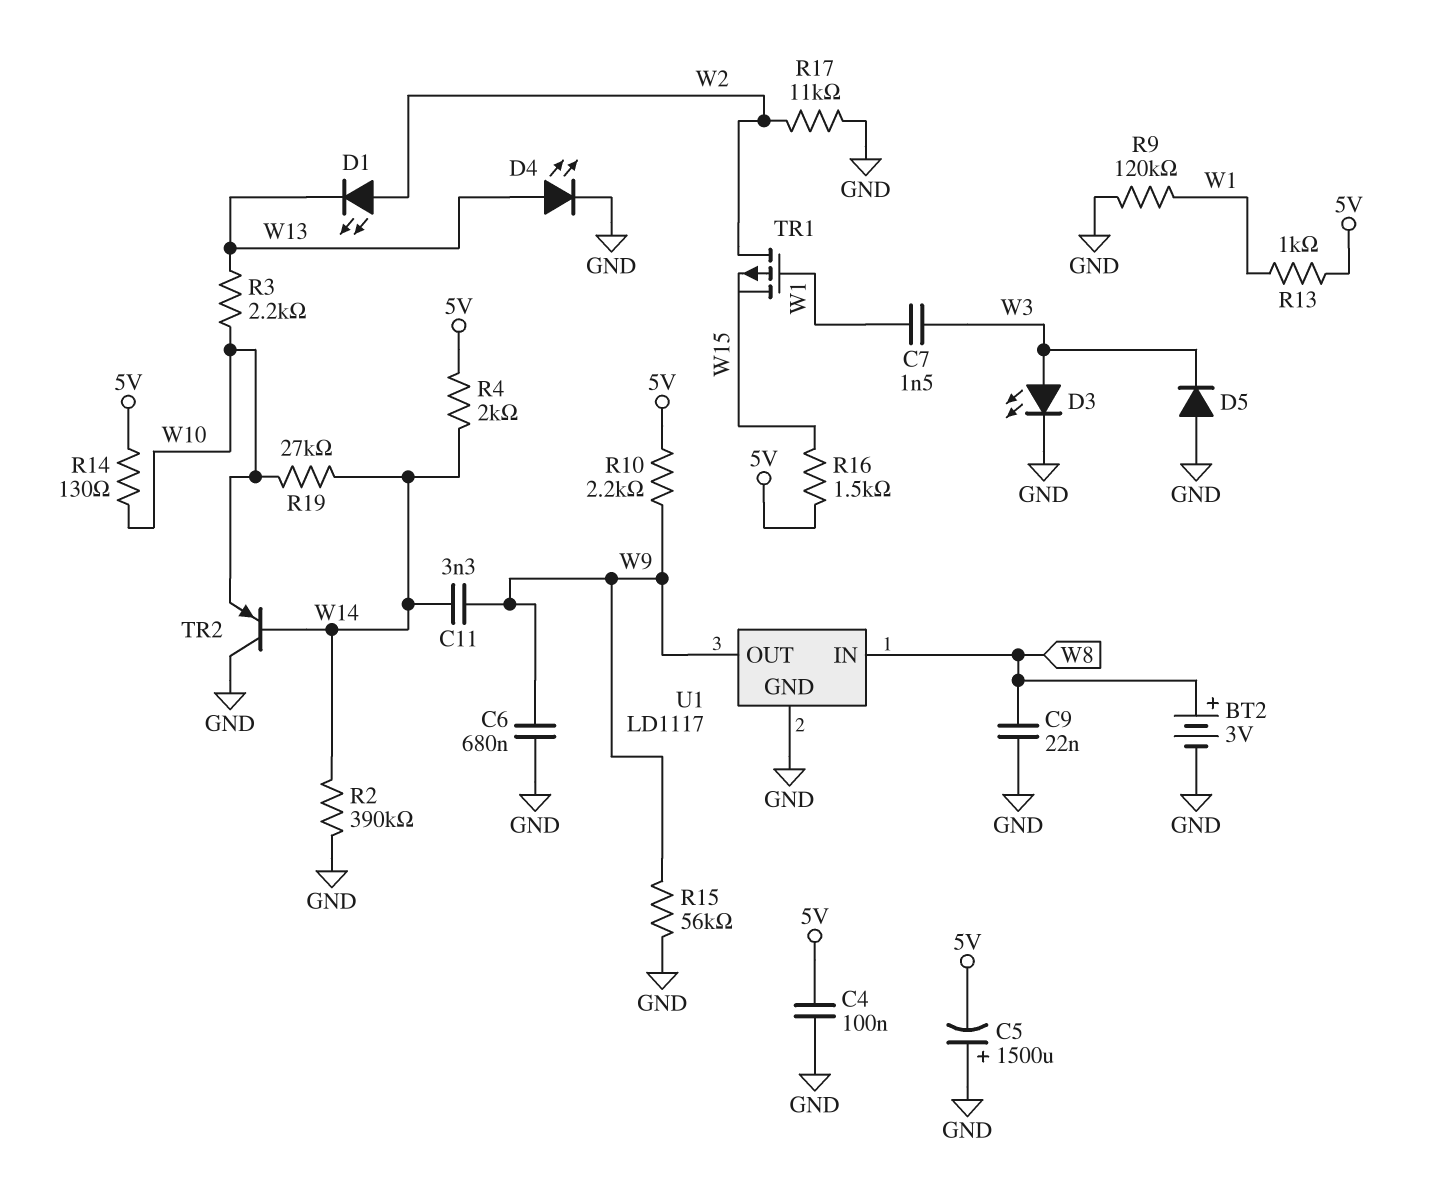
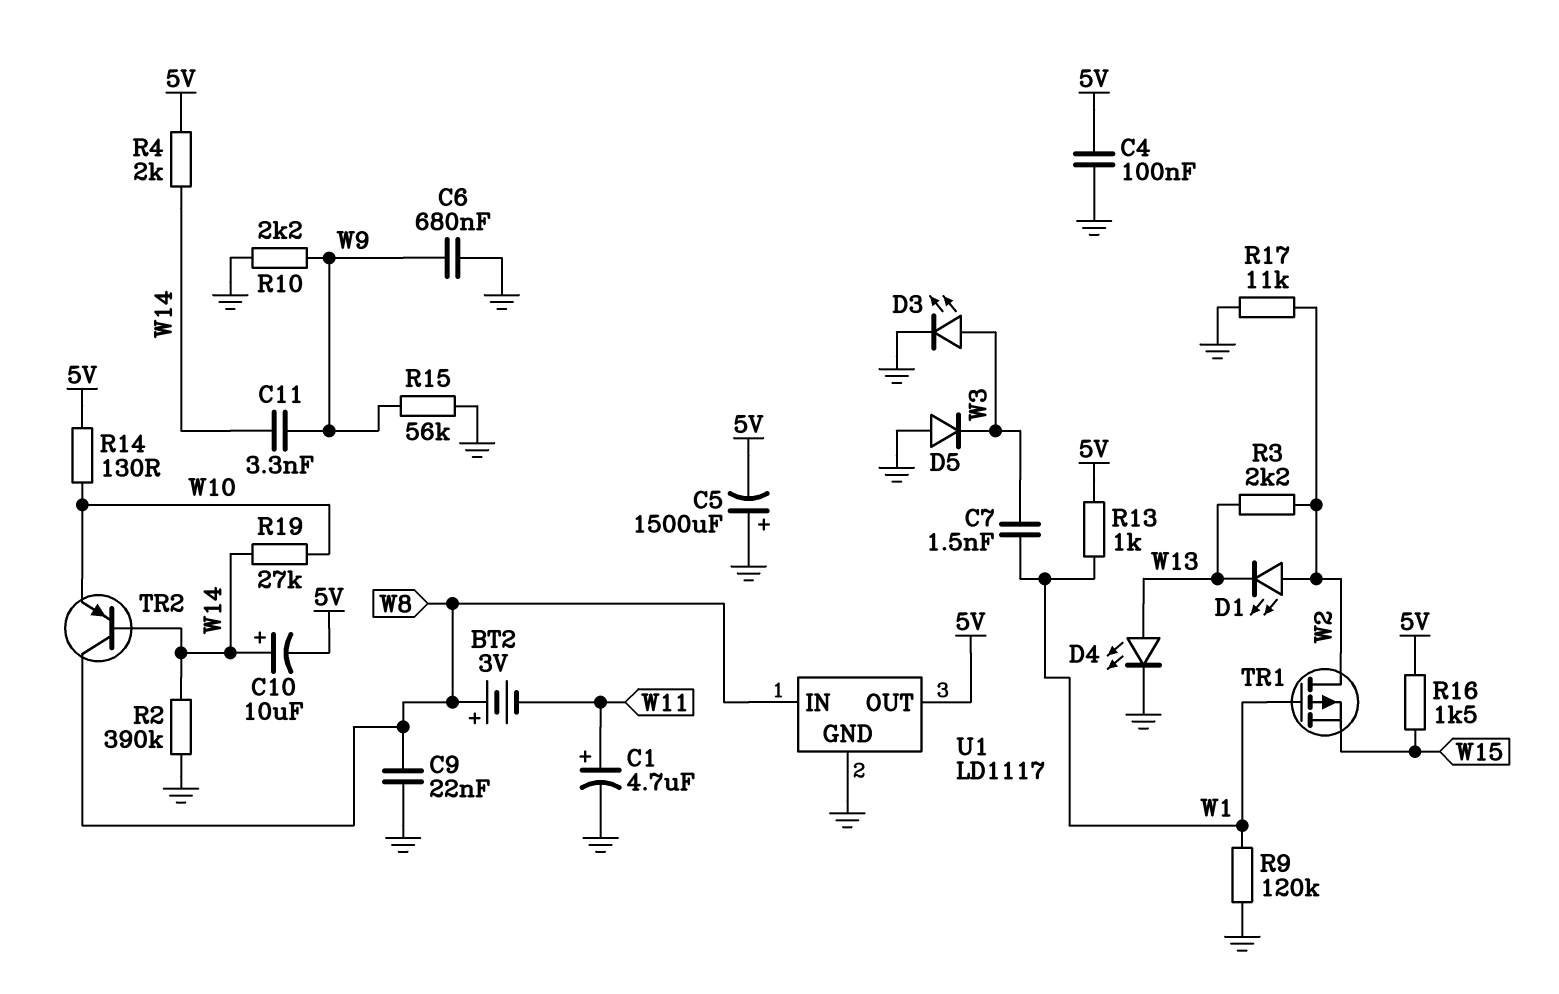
BT2: 3V (plus W8, minus GND) -> 3V (plus W8, minus W11)
C1: none -> 4.7uF (plus W11, minus GND)
C10: none -> 10uF (plus W14, minus 5V)
R3: 2.2k (W10, W13) -> 2.2k (W2, W13)
R10: 2.2k (5V, W9) -> 2.2k (GND, W9)
TR2: PNP (B W14, C GND, E W10) -> PNP (B W14, C W8, E W10)
U1 pin OUT: W9 -> 5V

